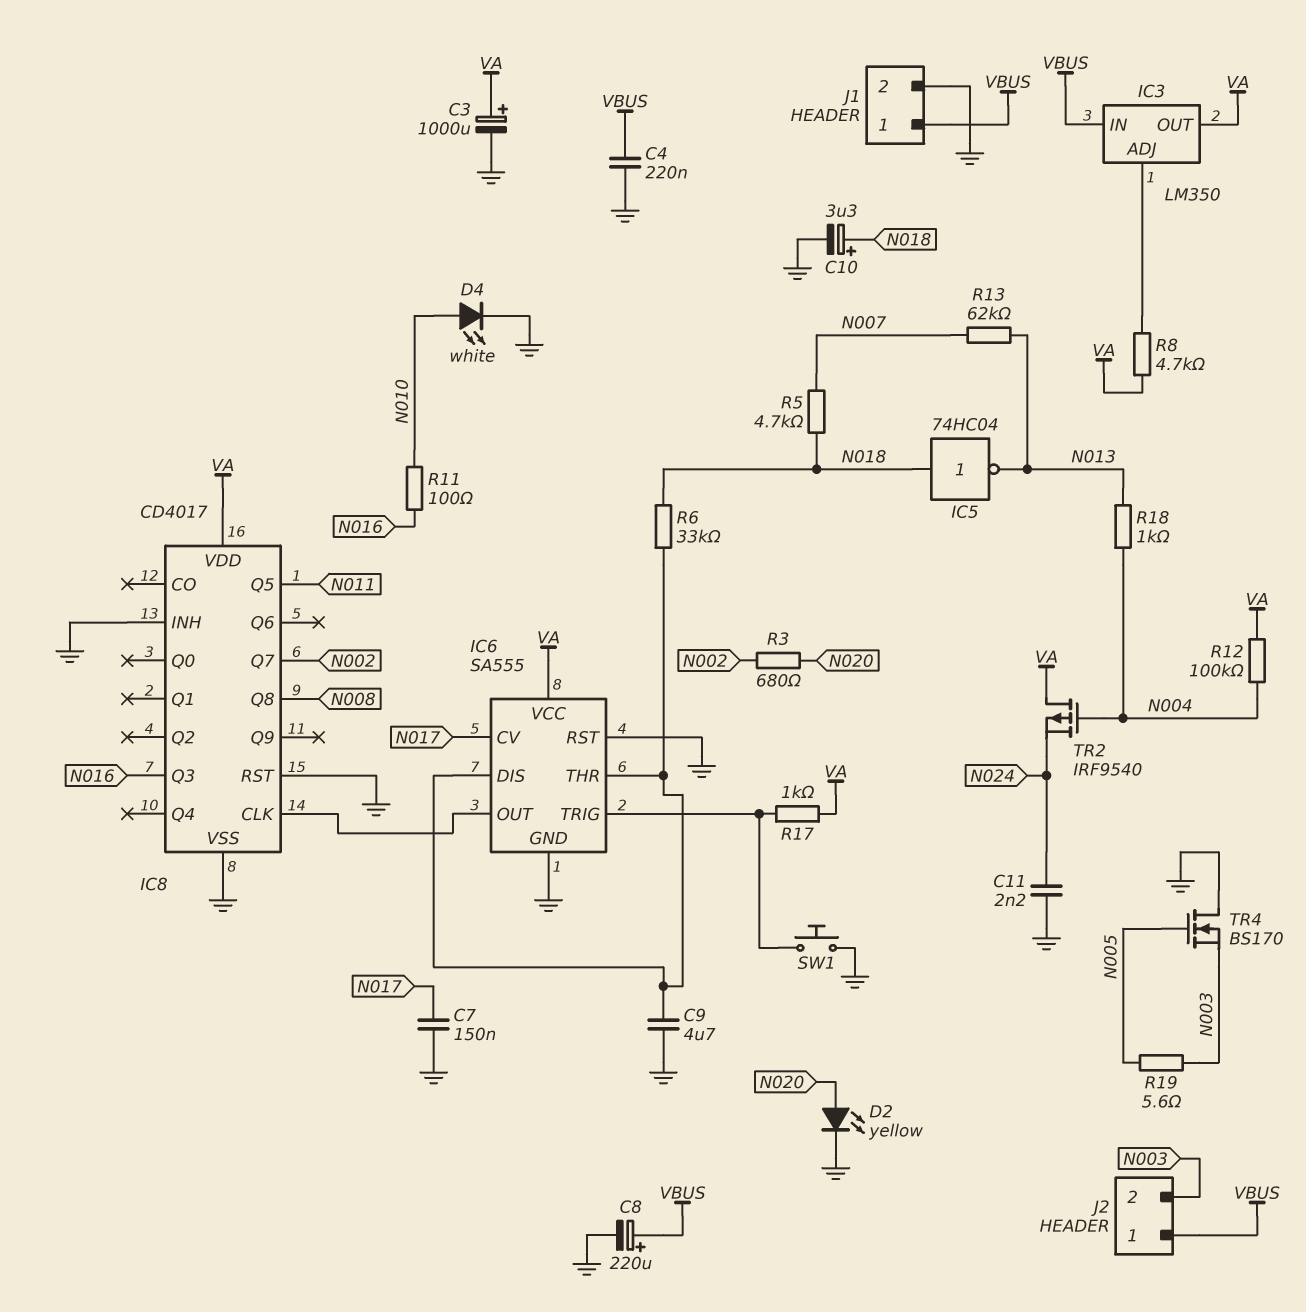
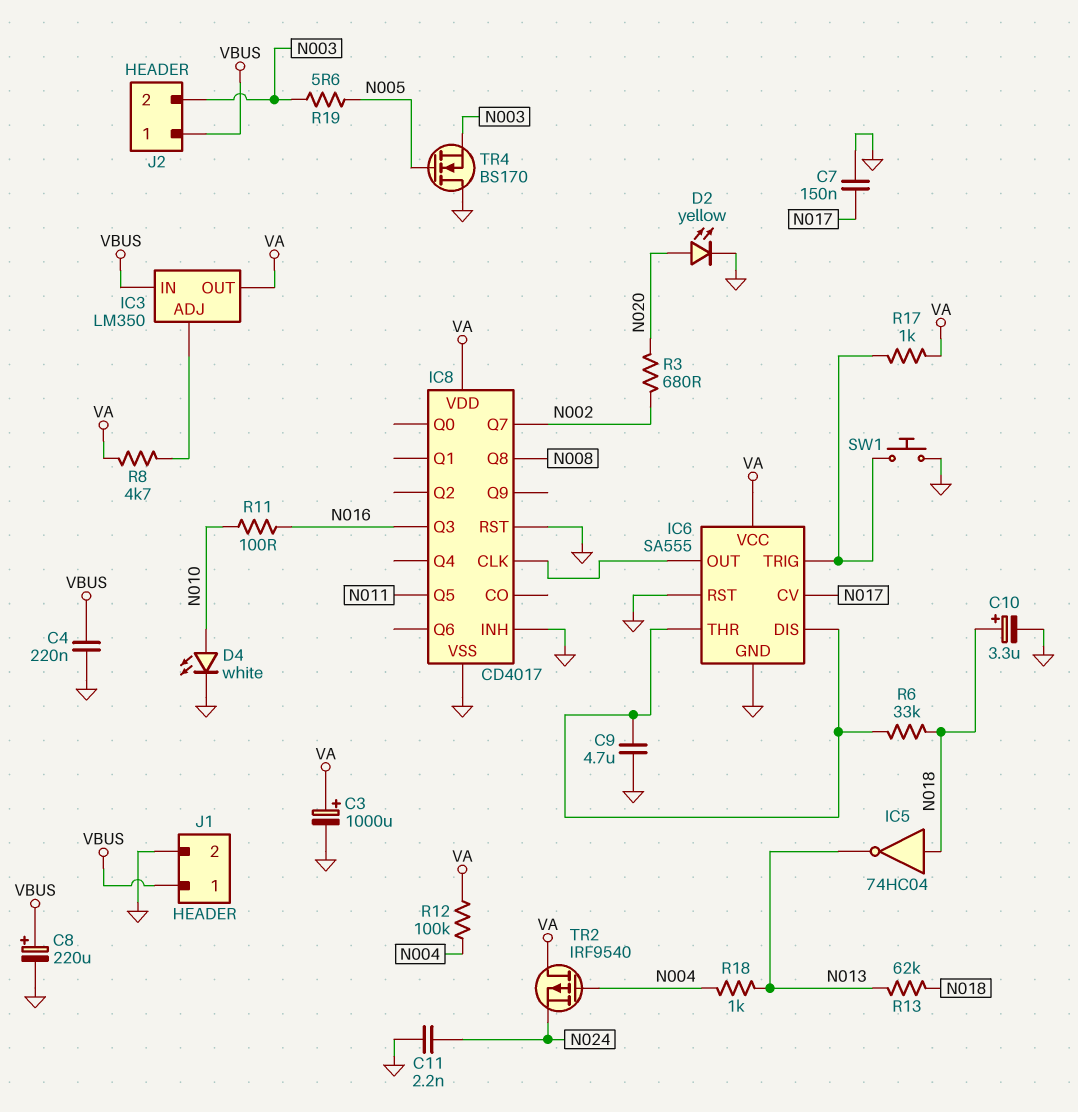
R5: 4.7k (N007, N018) -> none
R13: 62k (N007, N013) -> 62k (N013, N018)

